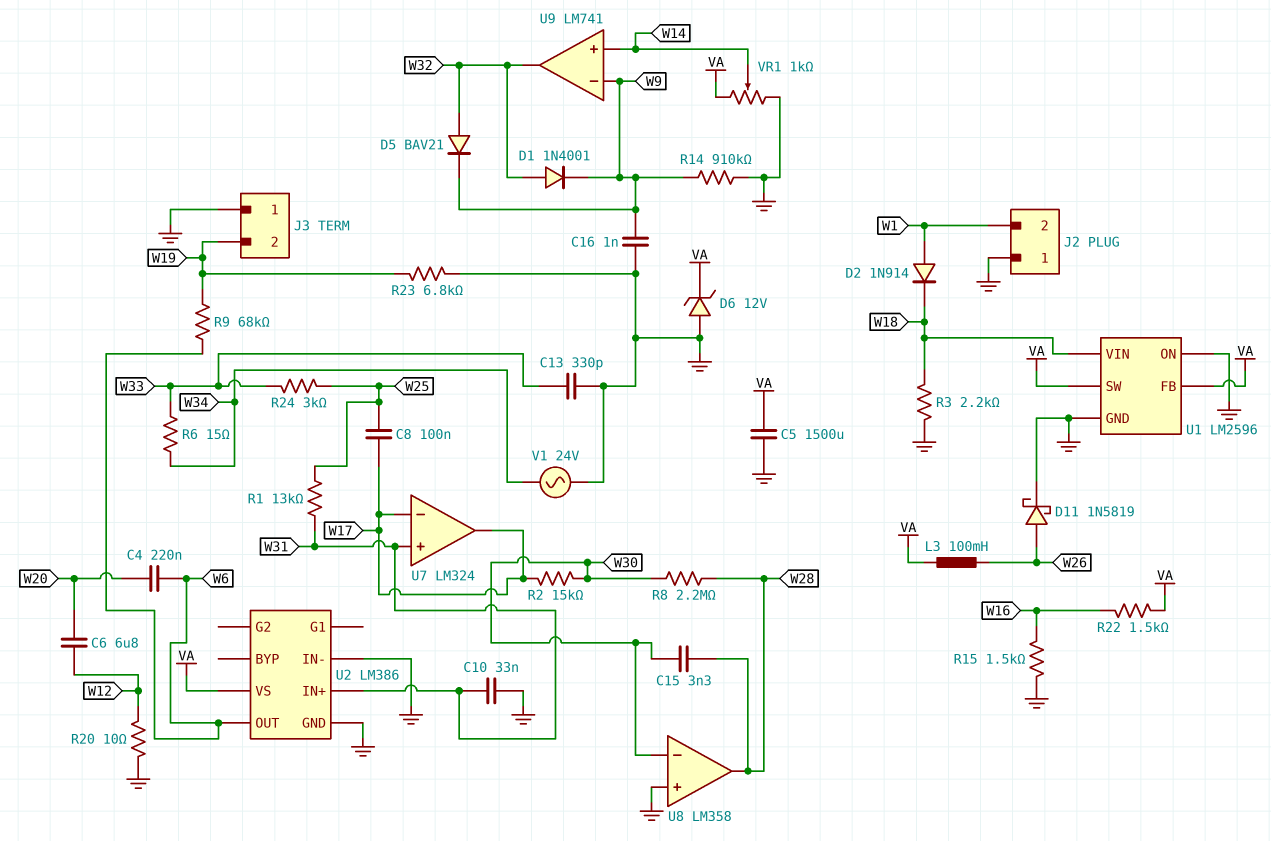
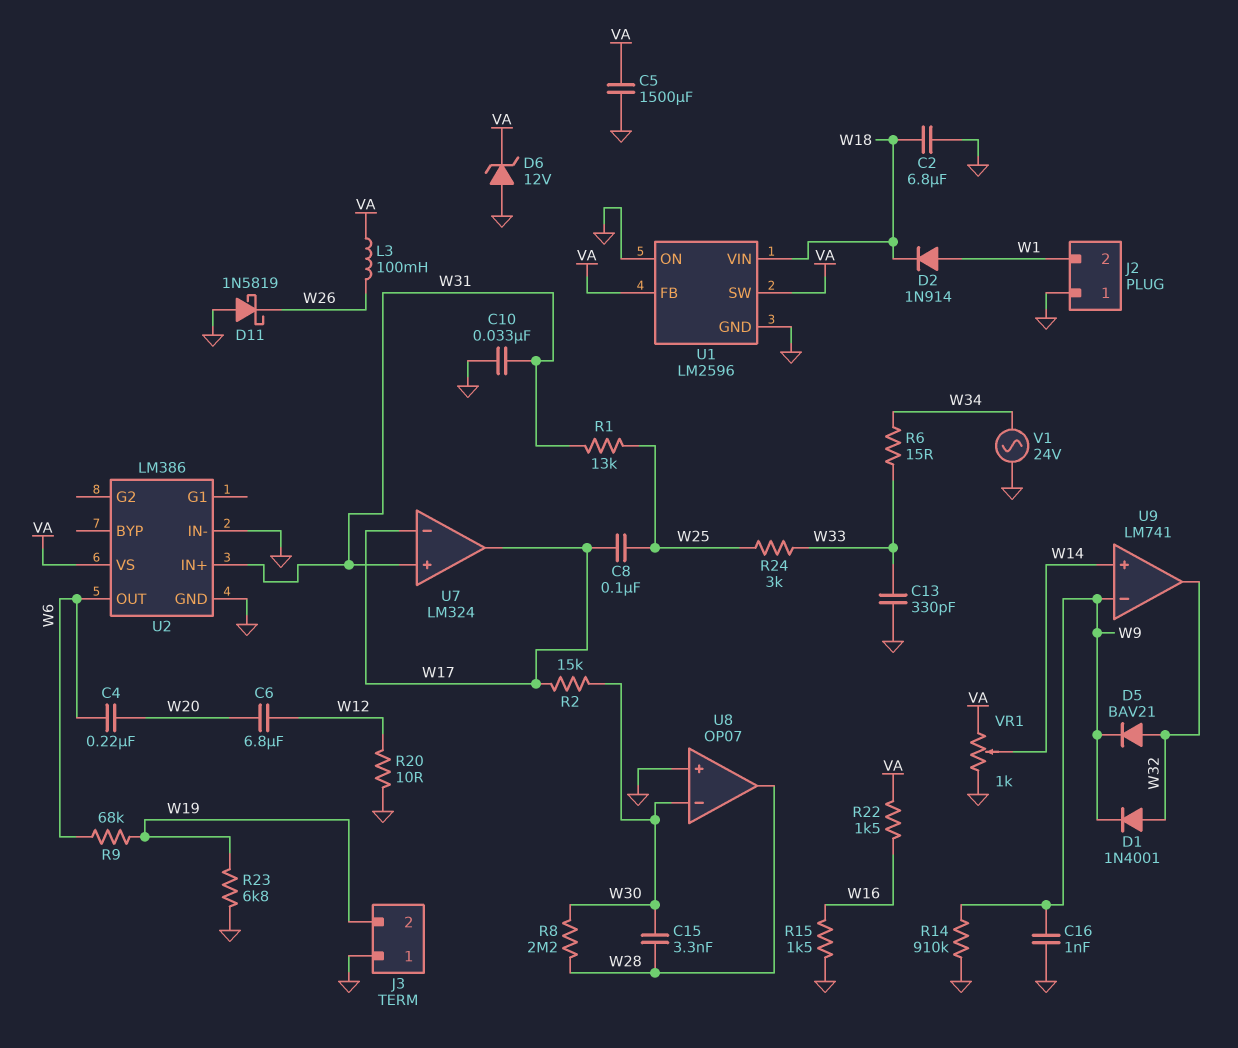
C2: none -> 6.8uF (GND, W18)
D11: schottky 1N5819 (A W26, K GND) -> schottky 1N5819 (A GND, K W26)
R3: 2.2k (GND, W18) -> none
U8: LM358 -> OP07

